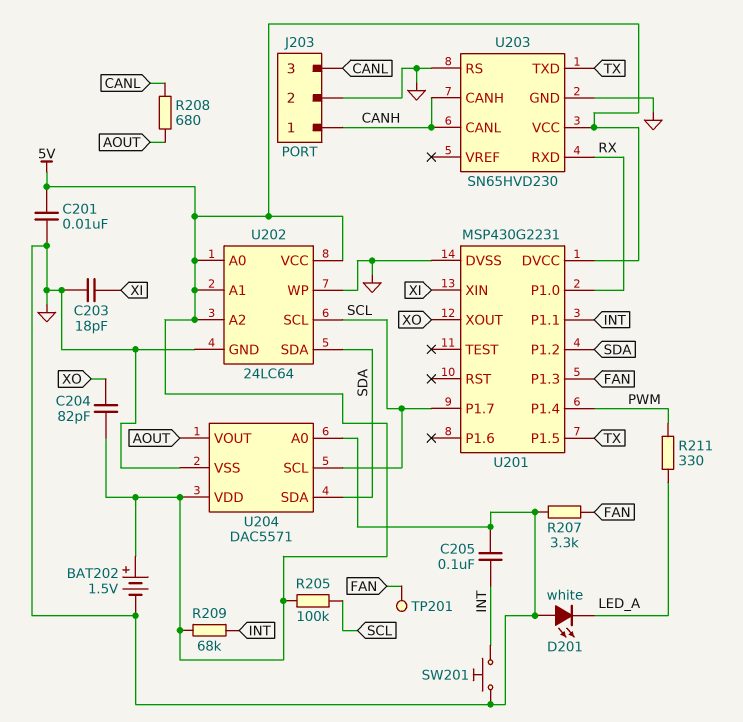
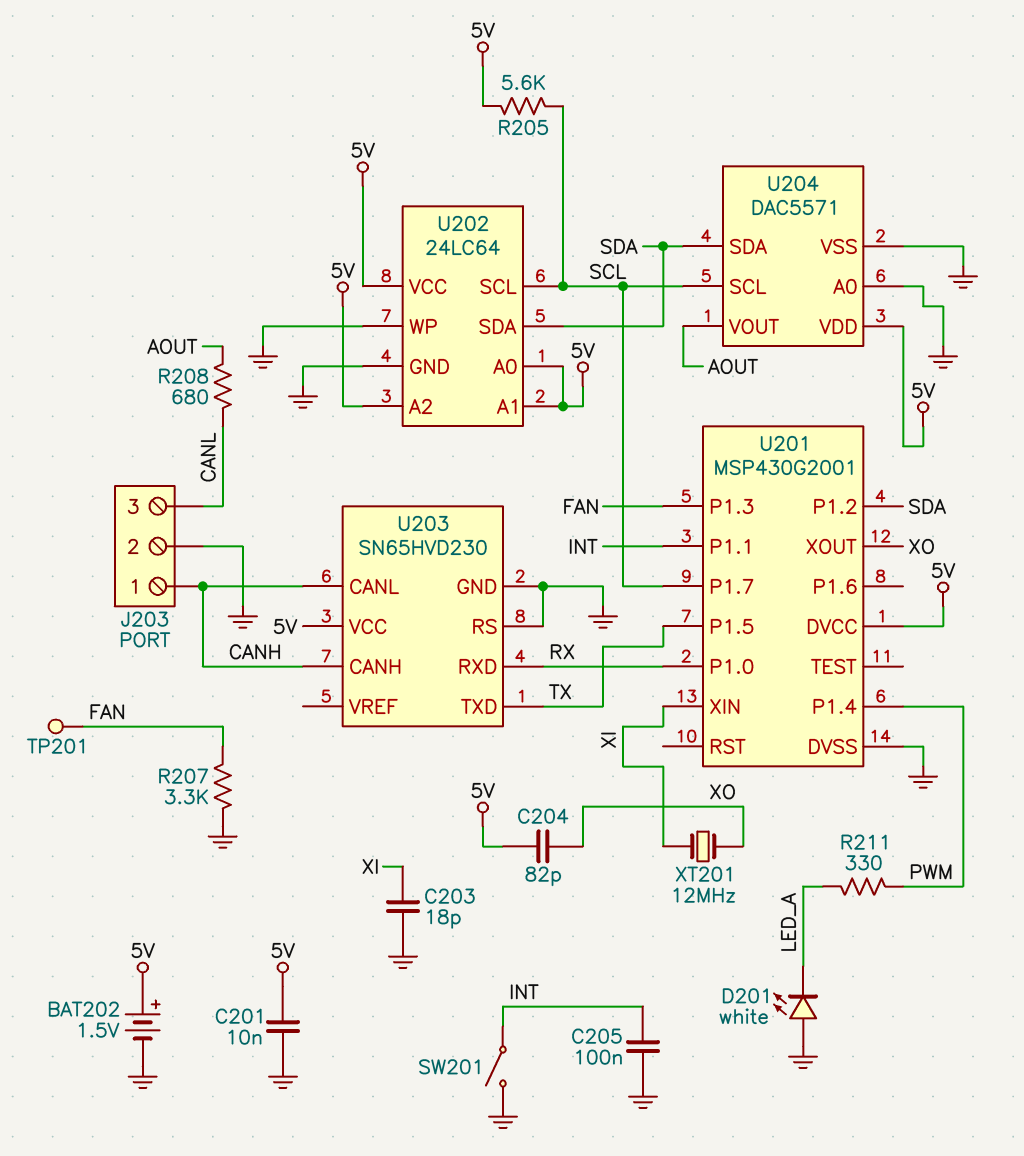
R205: 100k (5V, SCL) -> 5.6k (5V, SCL)
R209: 68k (5V, INT) -> none
SW201: button (GND, INT) -> switch (GND, INT)
U201: MSP430G2231 -> MSP430G2001
XT201: none -> 12MHz (XI, XO)

